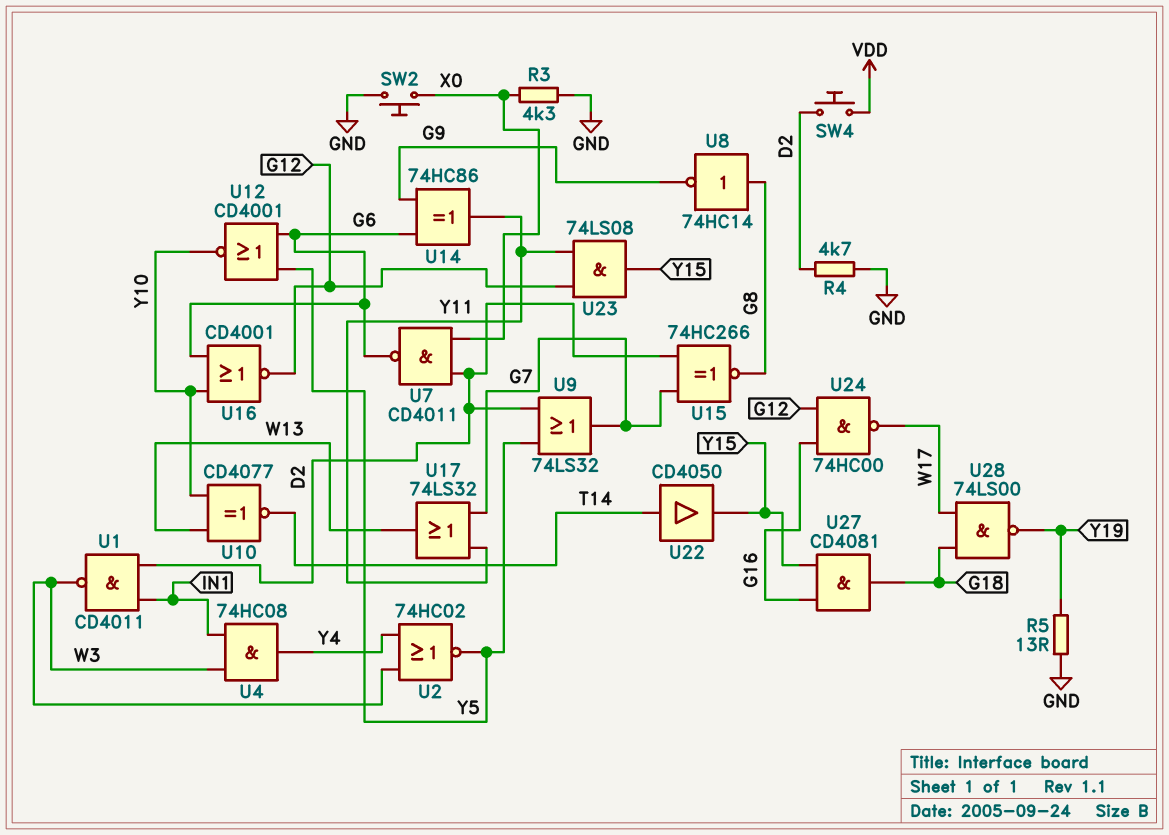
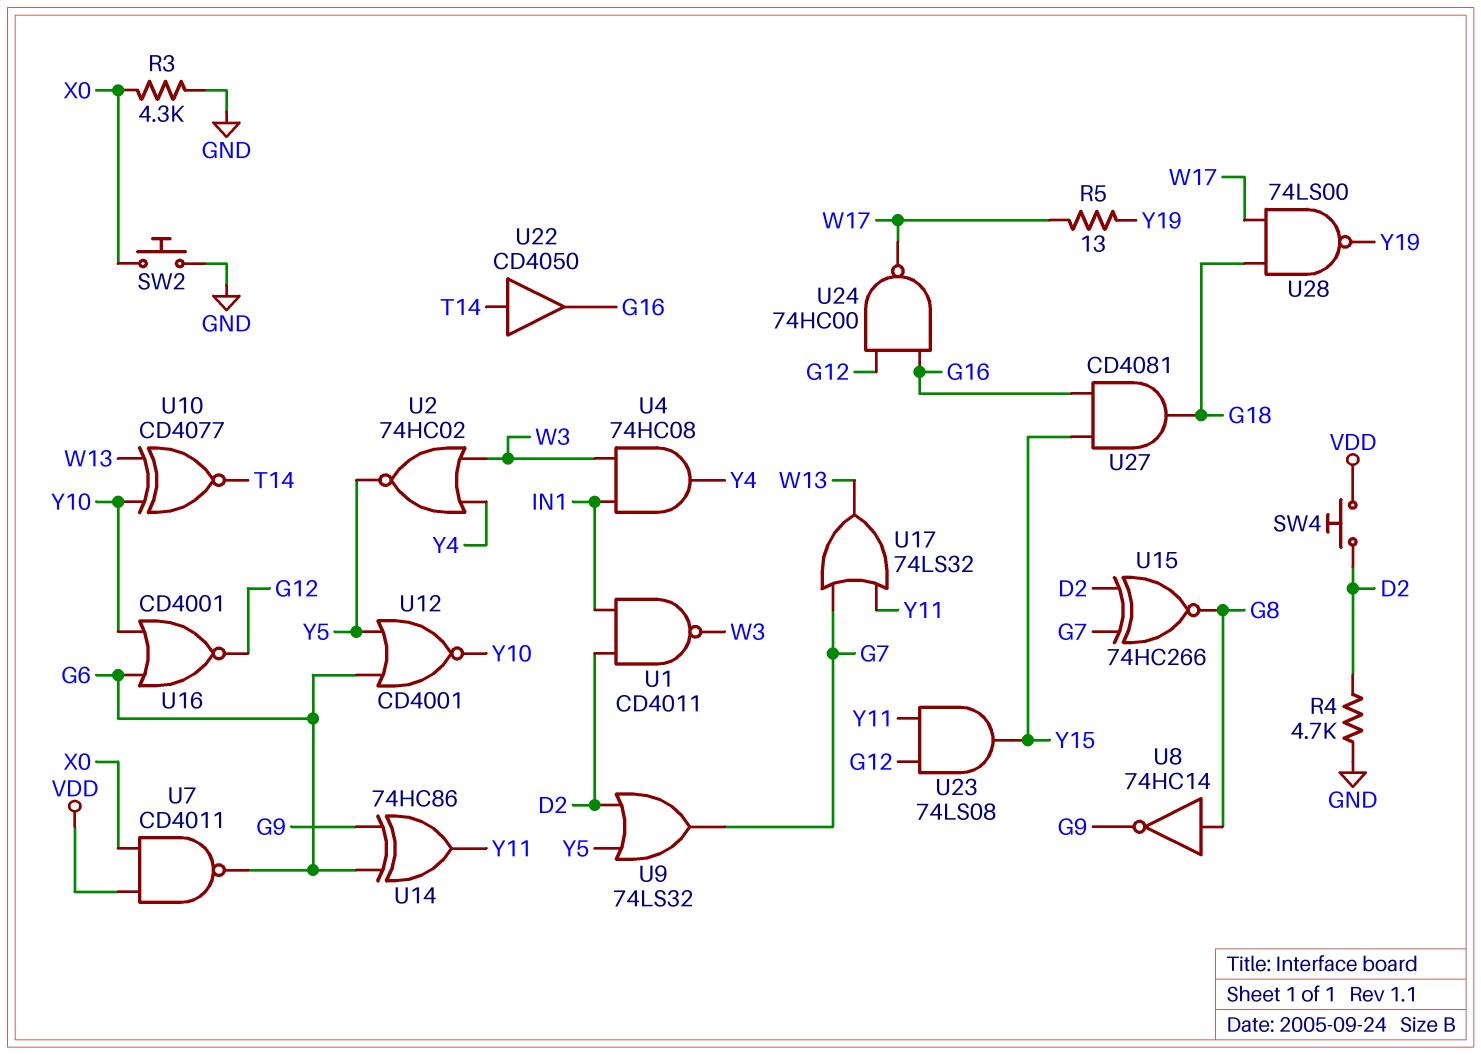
R5: 13 (GND, Y19) -> 13 (W17, Y19)
U7: NAND CD4011 (in D2, in X0, out G6) -> NAND CD4011 (in VDD, in X0, out G6)
U22: buffer CD4050 (in T14, out Y15) -> buffer CD4050 (in T14, out G16)

